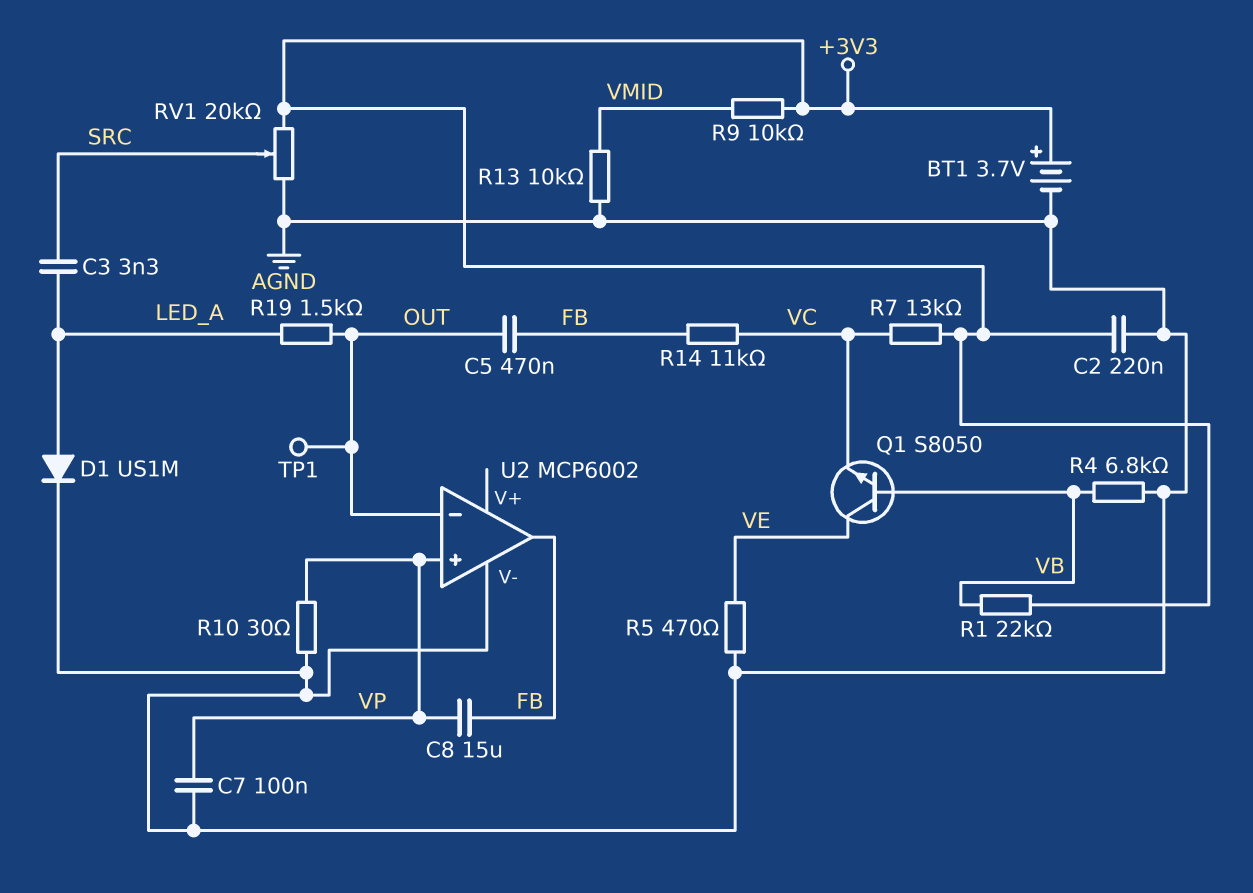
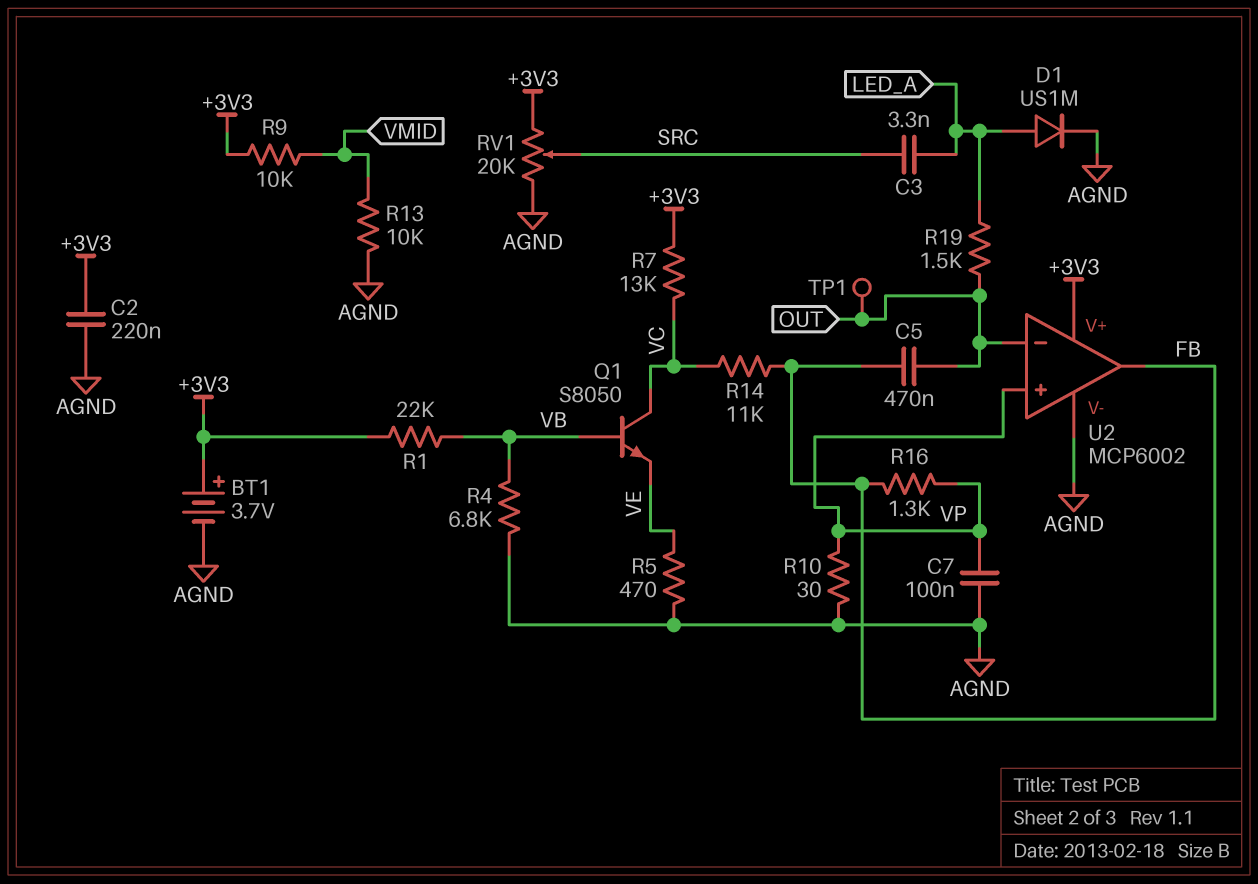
C8: 15uF (FB, VP) -> none
Q1: NPN S8050 (B VB, C VE, E VC) -> NPN S8050 (B VB, C VC, E VE)
R16: none -> 1.3k (FB, VP)
U2 pin V+: none -> +3V3

